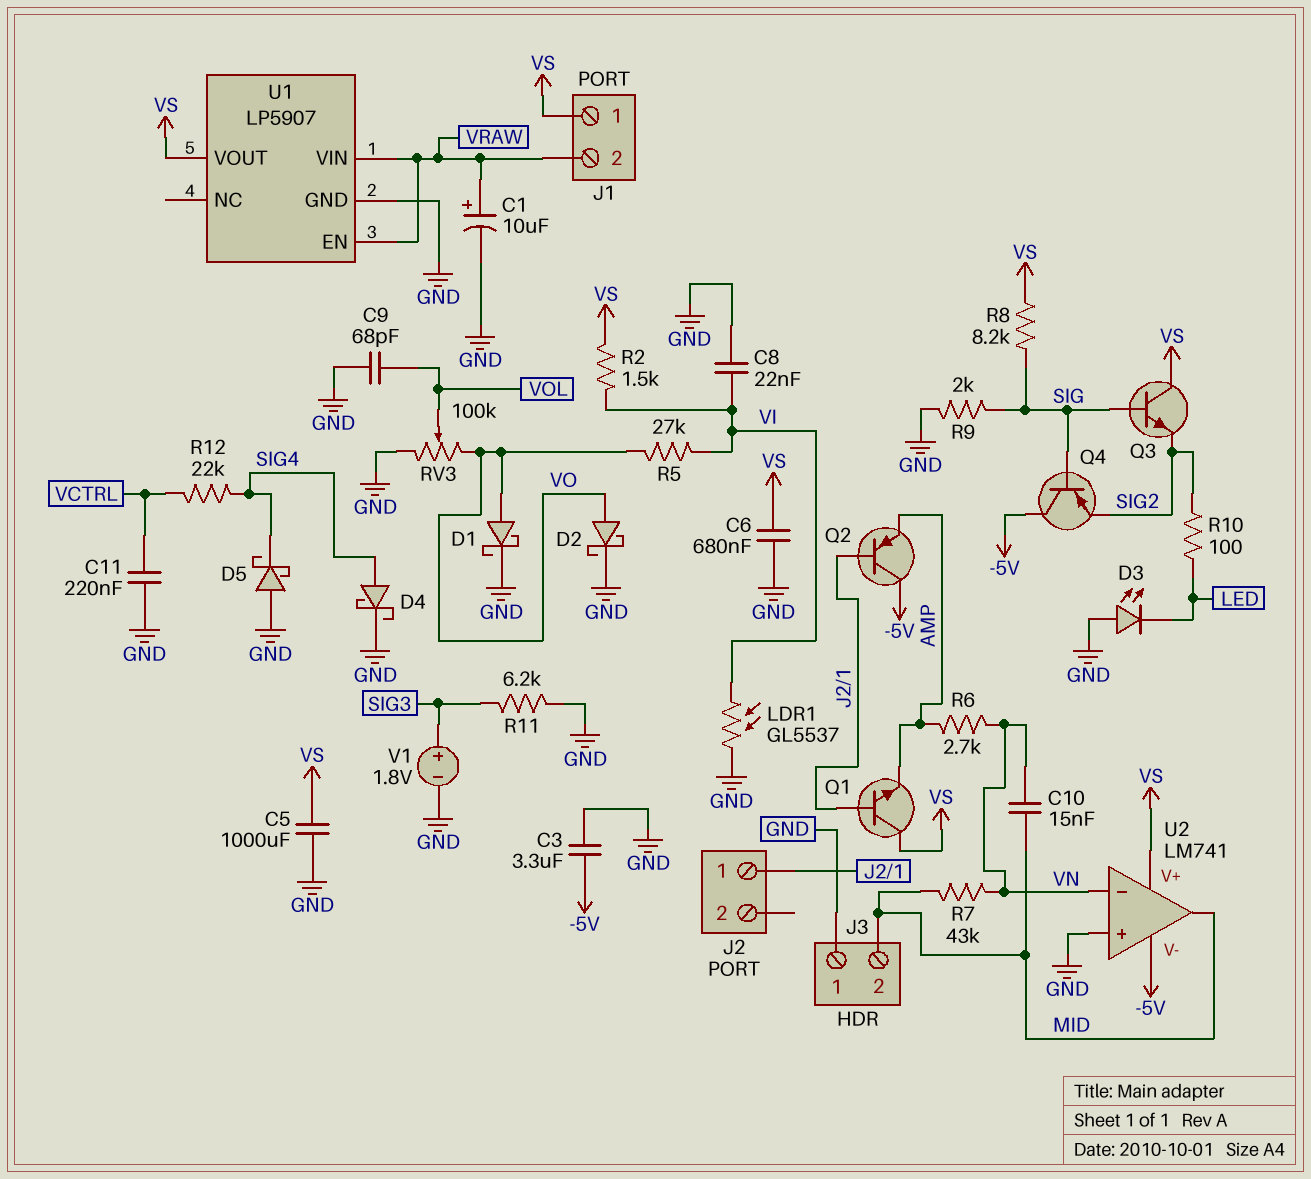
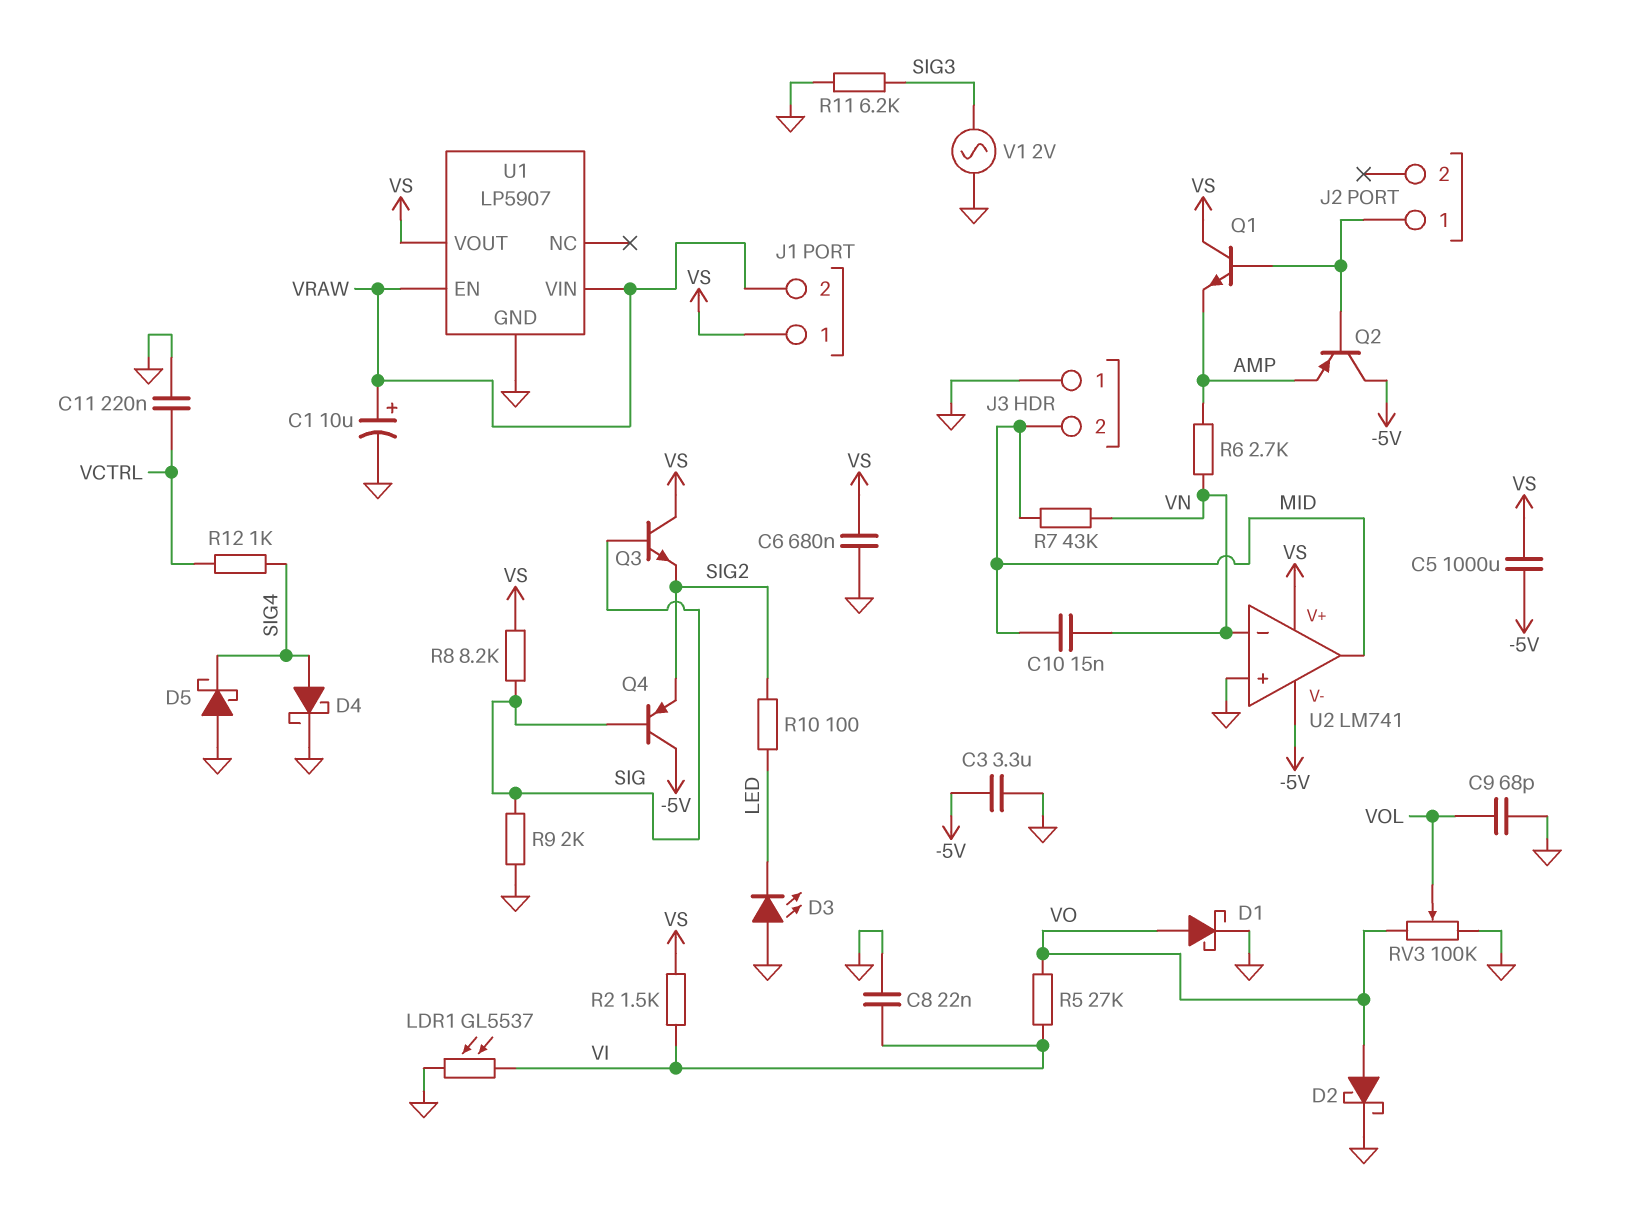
C5: 1000uF (GND, VS) -> 1000uF (-5V, VS)
R12: 22k (SIG4, VCTRL) -> 1k (SIG4, VCTRL)
V1: 1.8V (plus SIG3, minus GND) -> AC 2V (GND, SIG3)

